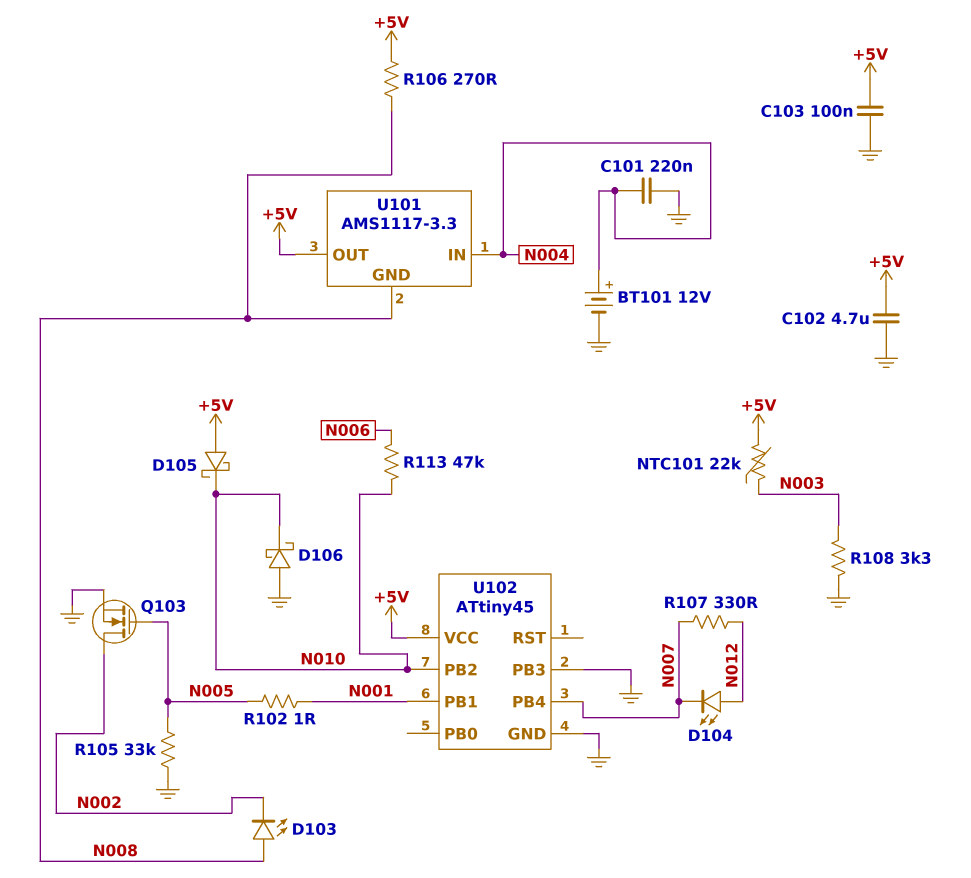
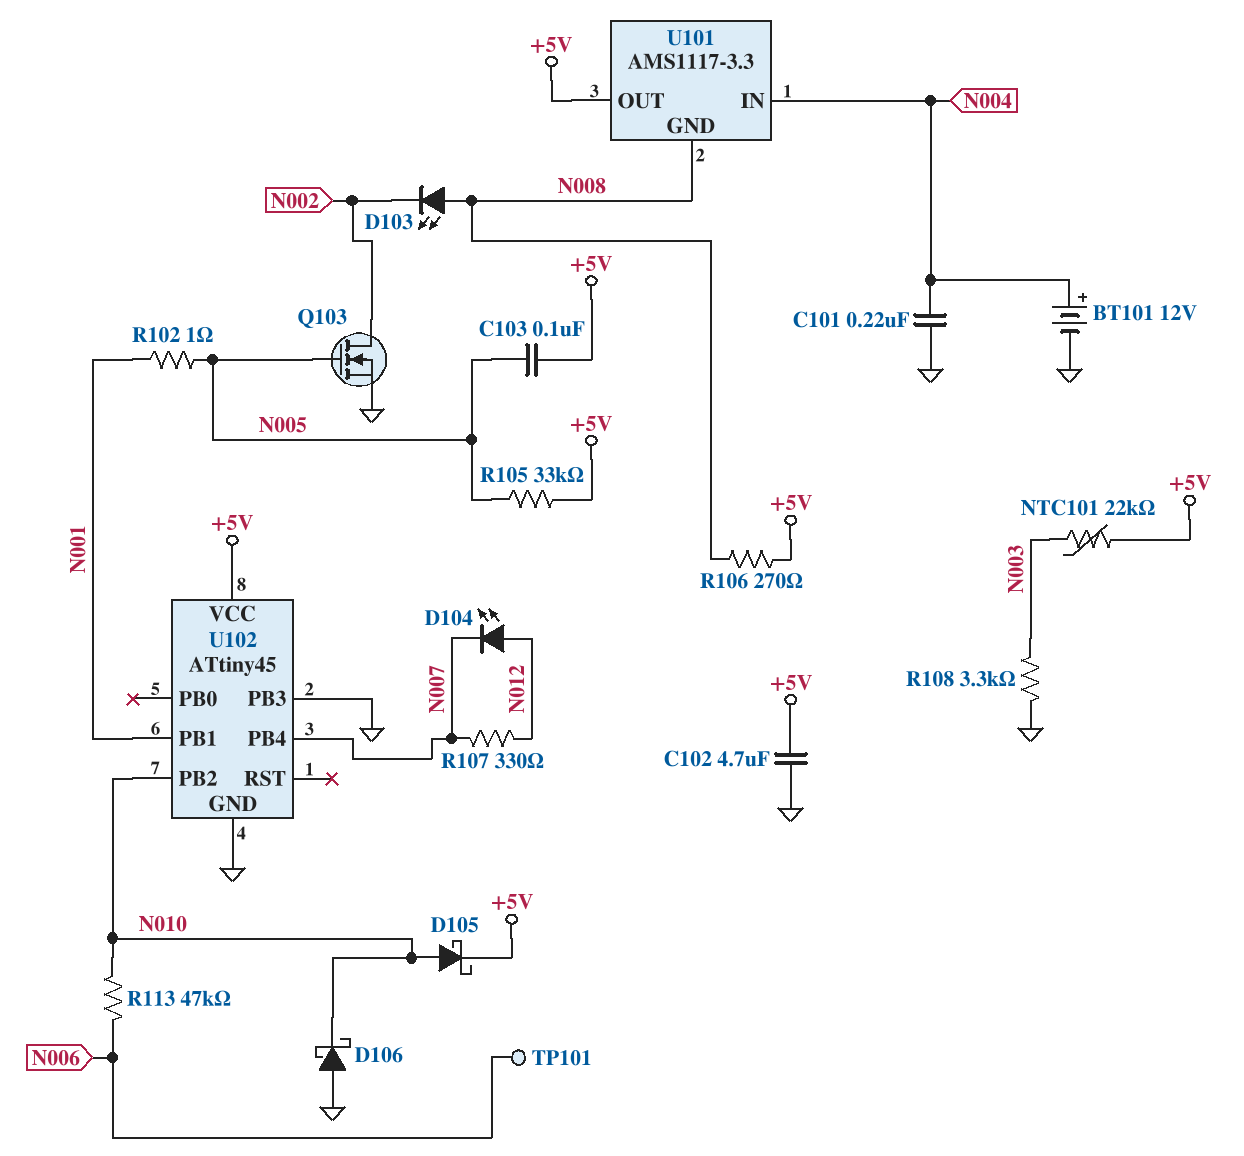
C103: 100nF (+5V, GND) -> 100nF (+5V, N005)
D105: schottky (A +5V, K N010) -> schottky (A N010, K +5V)
R105: 33k (GND, N005) -> 33k (+5V, N005)
TP101: none -> test point (N006)

